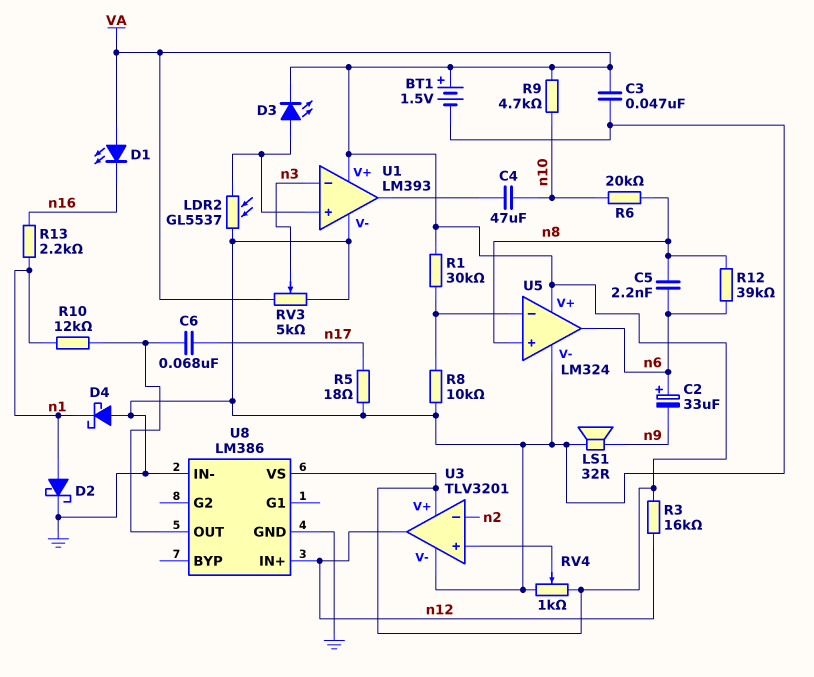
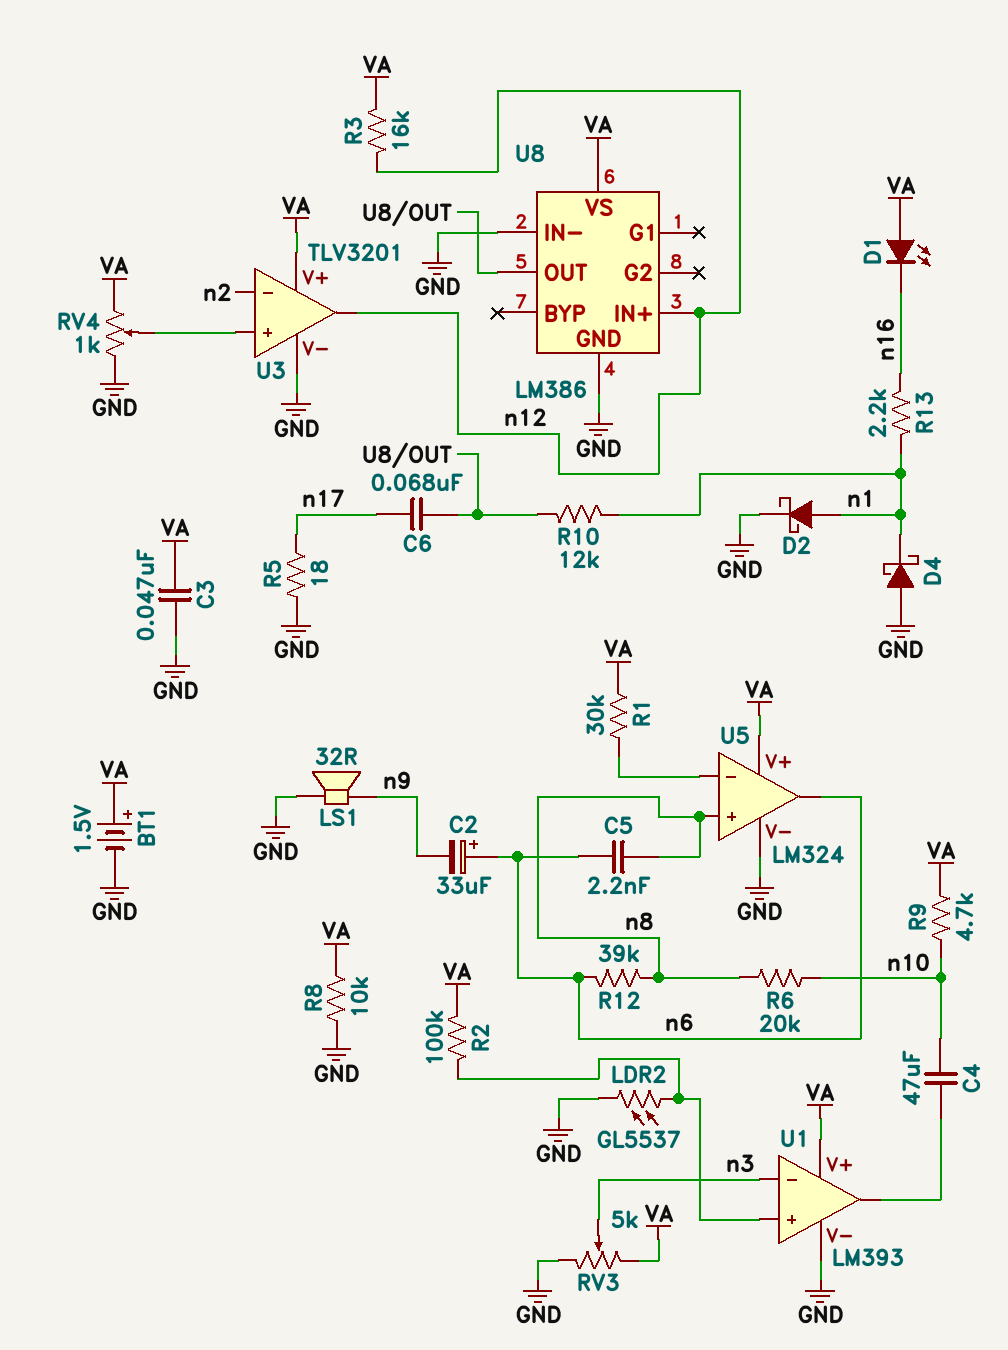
D3: LED (A U1/in+, K VA) -> none
R2: none -> 100k (U1/in+, VA)
R8: 10k (GND, U5/in-) -> 10k (GND, VA)

